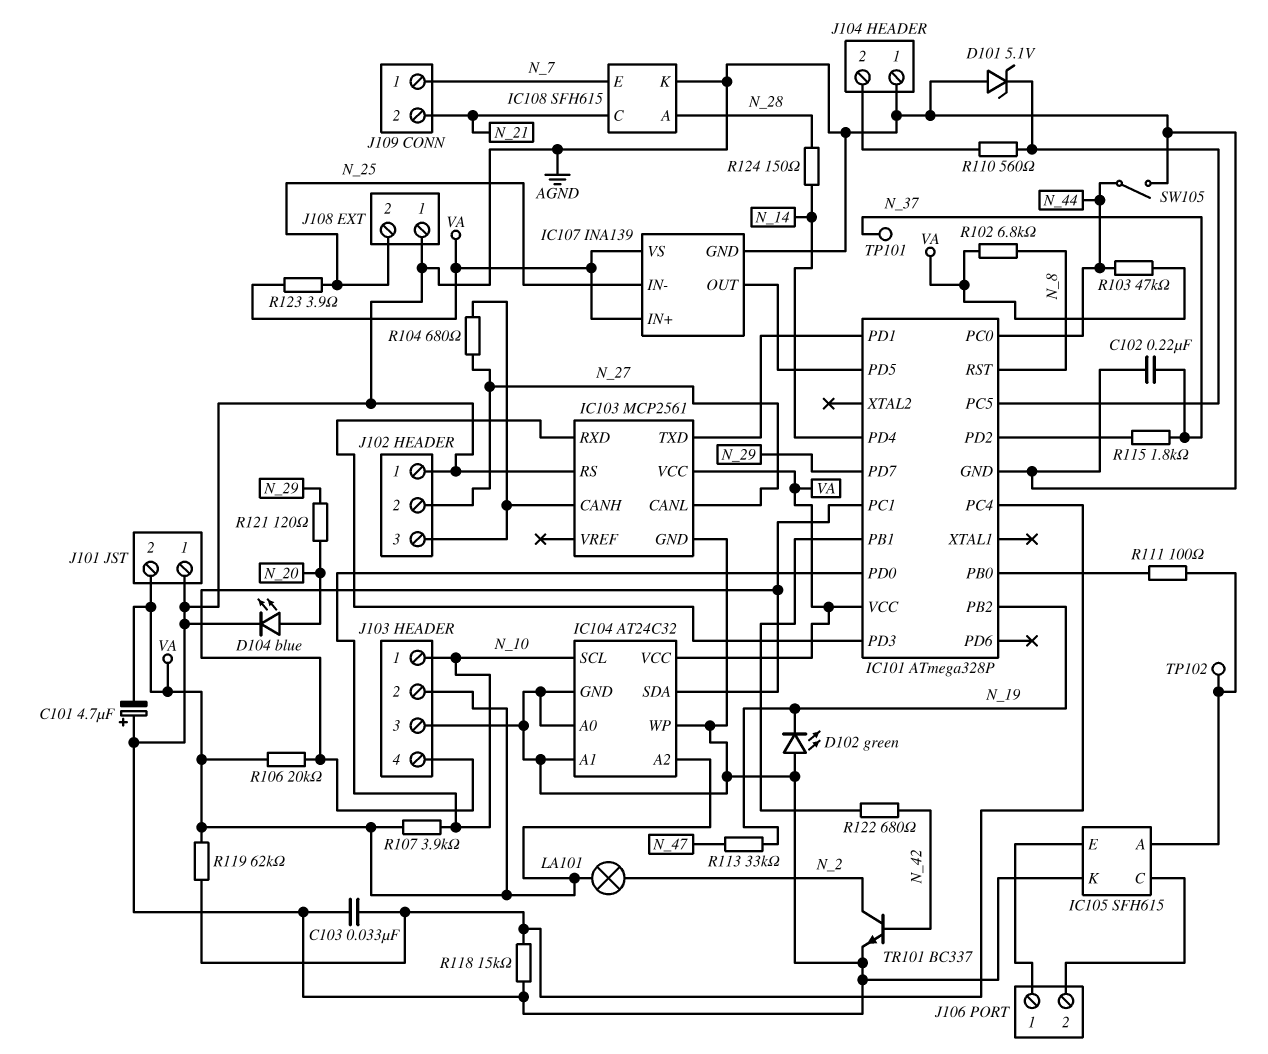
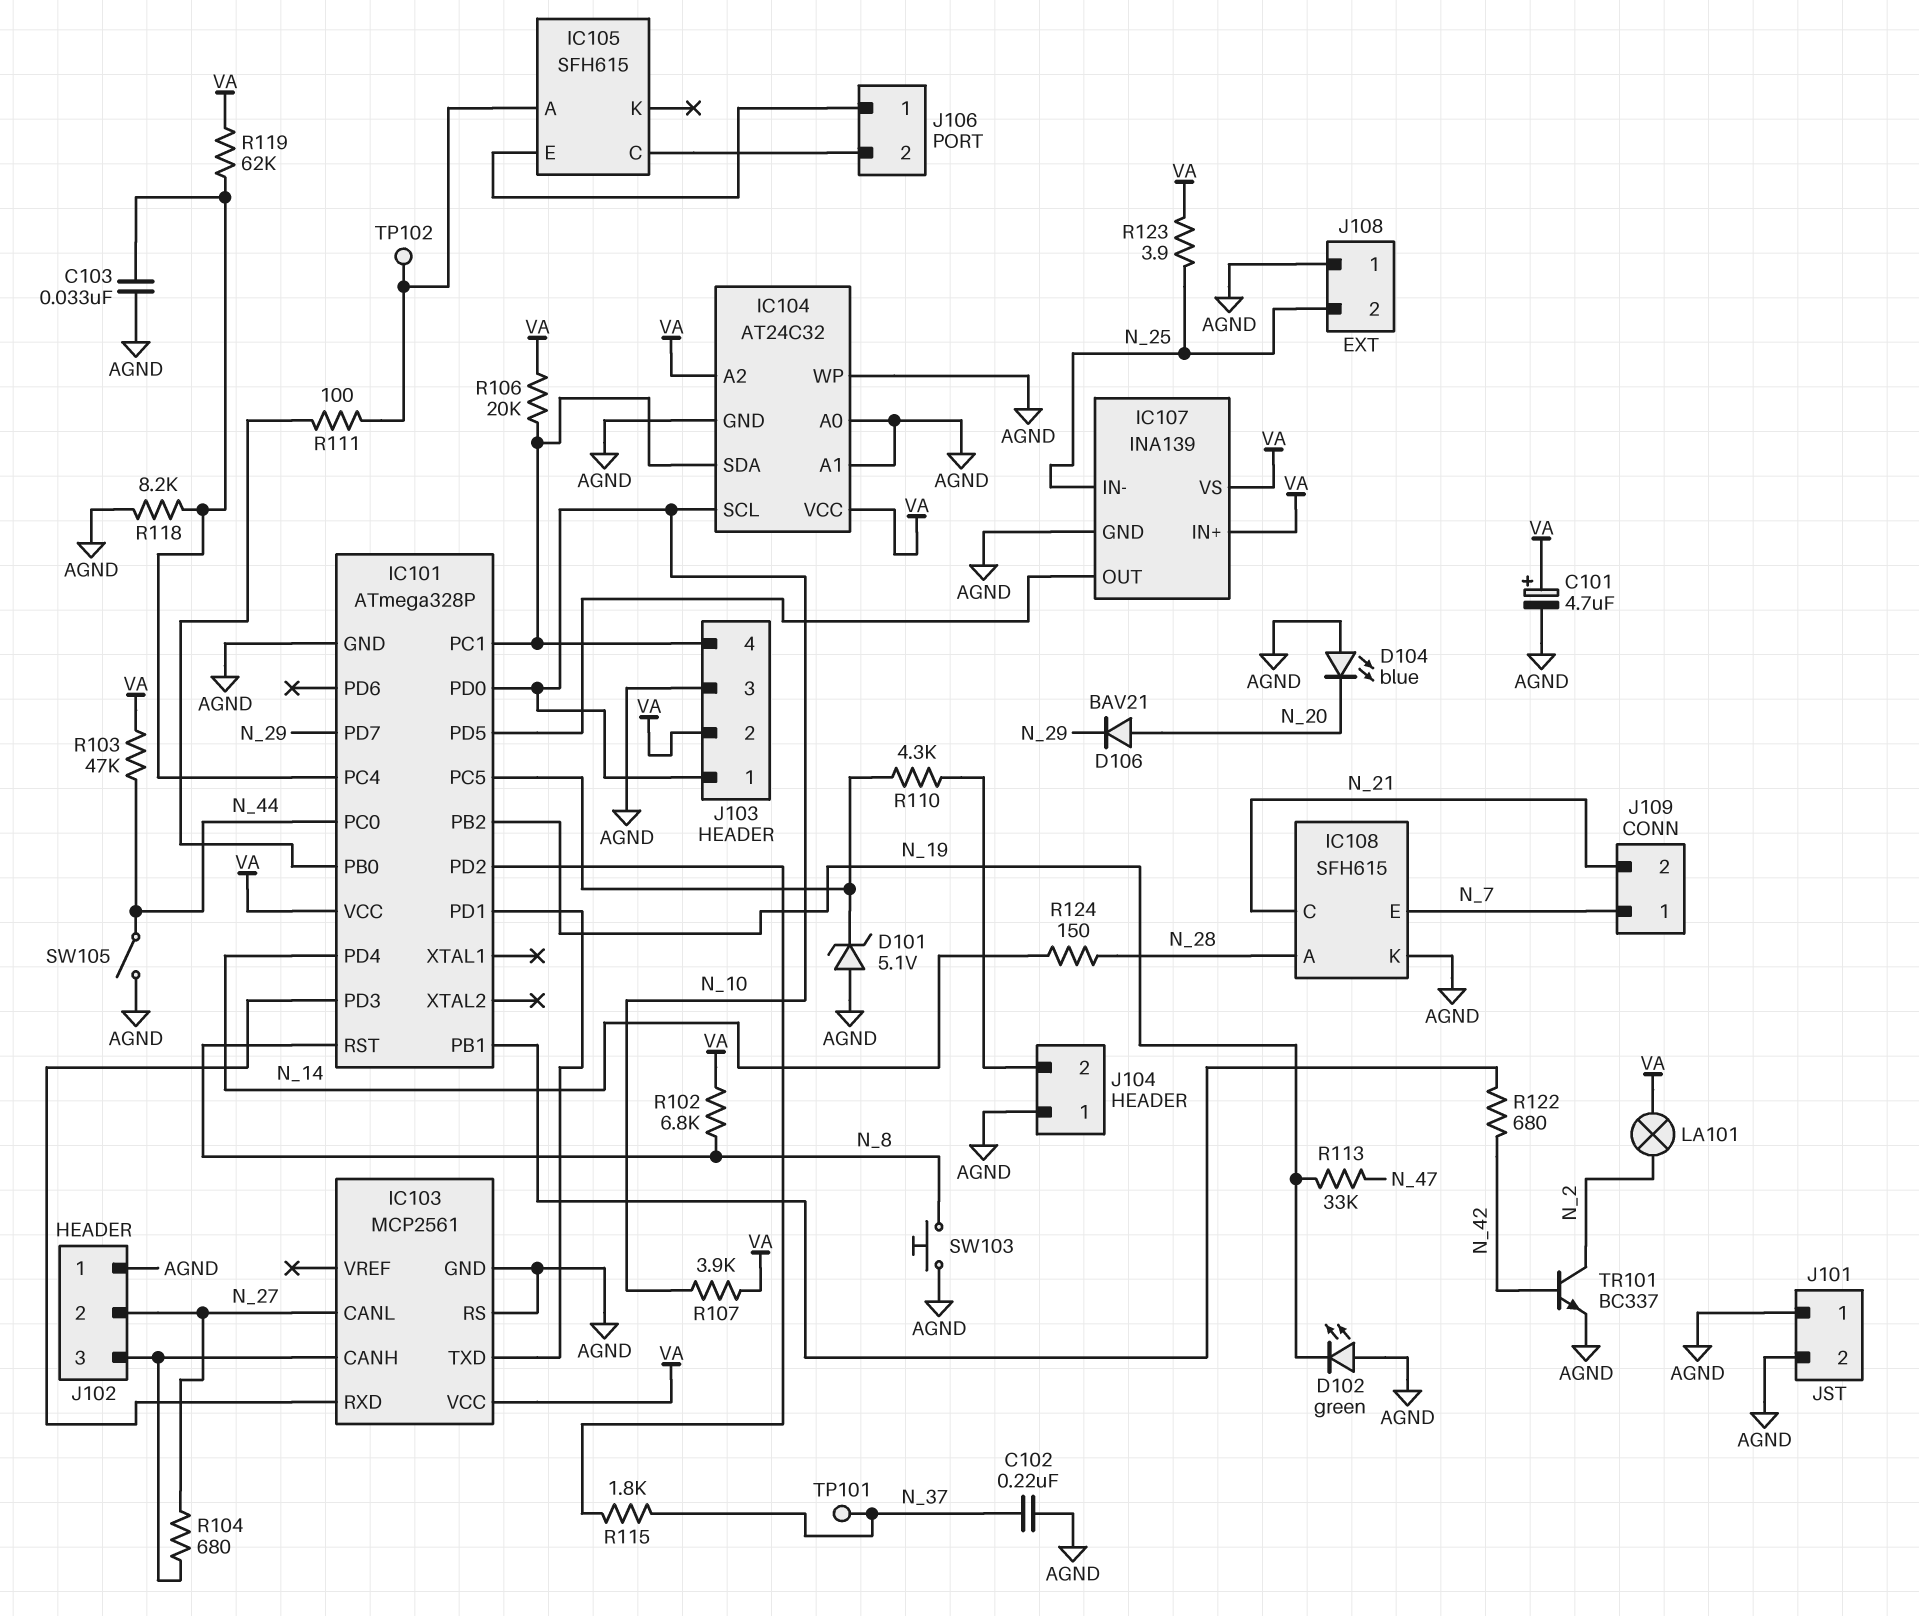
C101: 4.7uF (plus AGND, minus VA) -> 4.7uF (plus VA, minus AGND)
D104: LED blue (A N_20, K AGND) -> LED blue (A AGND, K N_20)
D106: none -> diode BAV21 (A N_20, K N_29)
IC105 pin K: AGND -> none
J101 pin 2: VA -> AGND
R110: 560 (IC101/PC5, J104/2) -> 4.3k (IC101/PC5, J104/2)
R118: 15k (AGND, IC101/PC4) -> 8.2k (AGND, IC101/PC4)
R121: 120 (N_20, N_29) -> none
SW103: none -> button (AGND, N_8)

